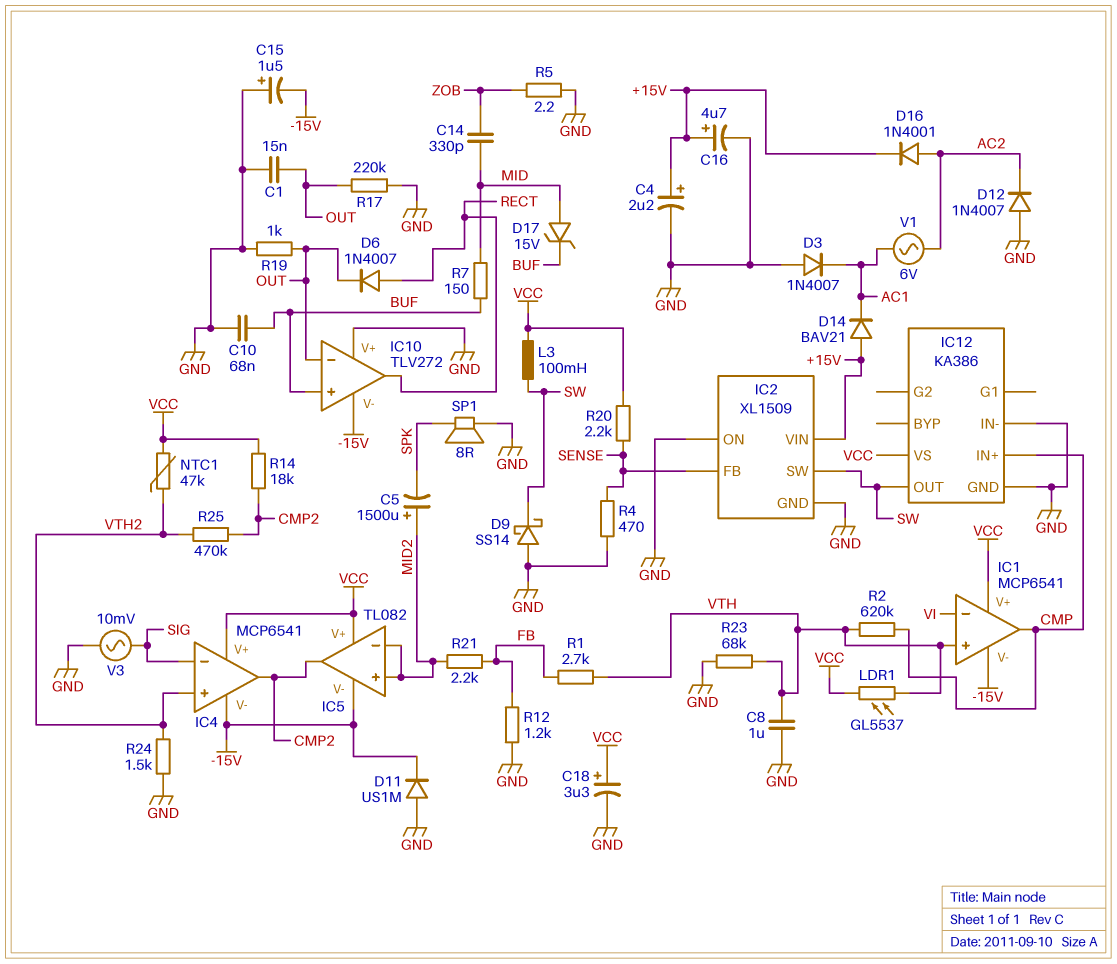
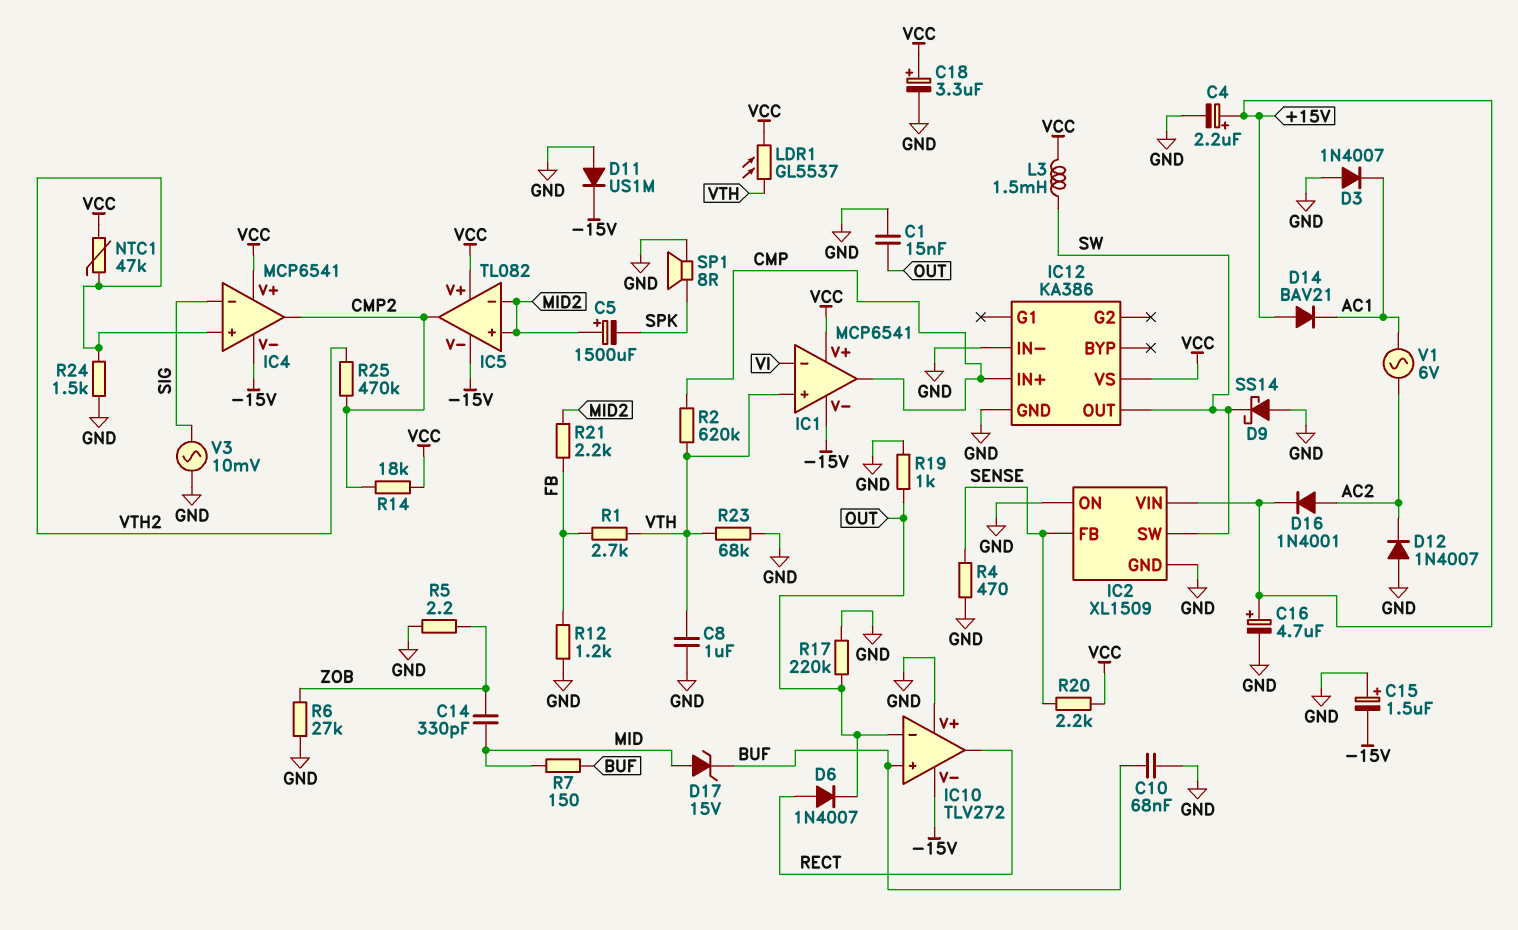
L3: 100mH (SW, VCC) -> 1.5mH (SW, VCC)
R6: none -> 27k (GND, ZOB)

